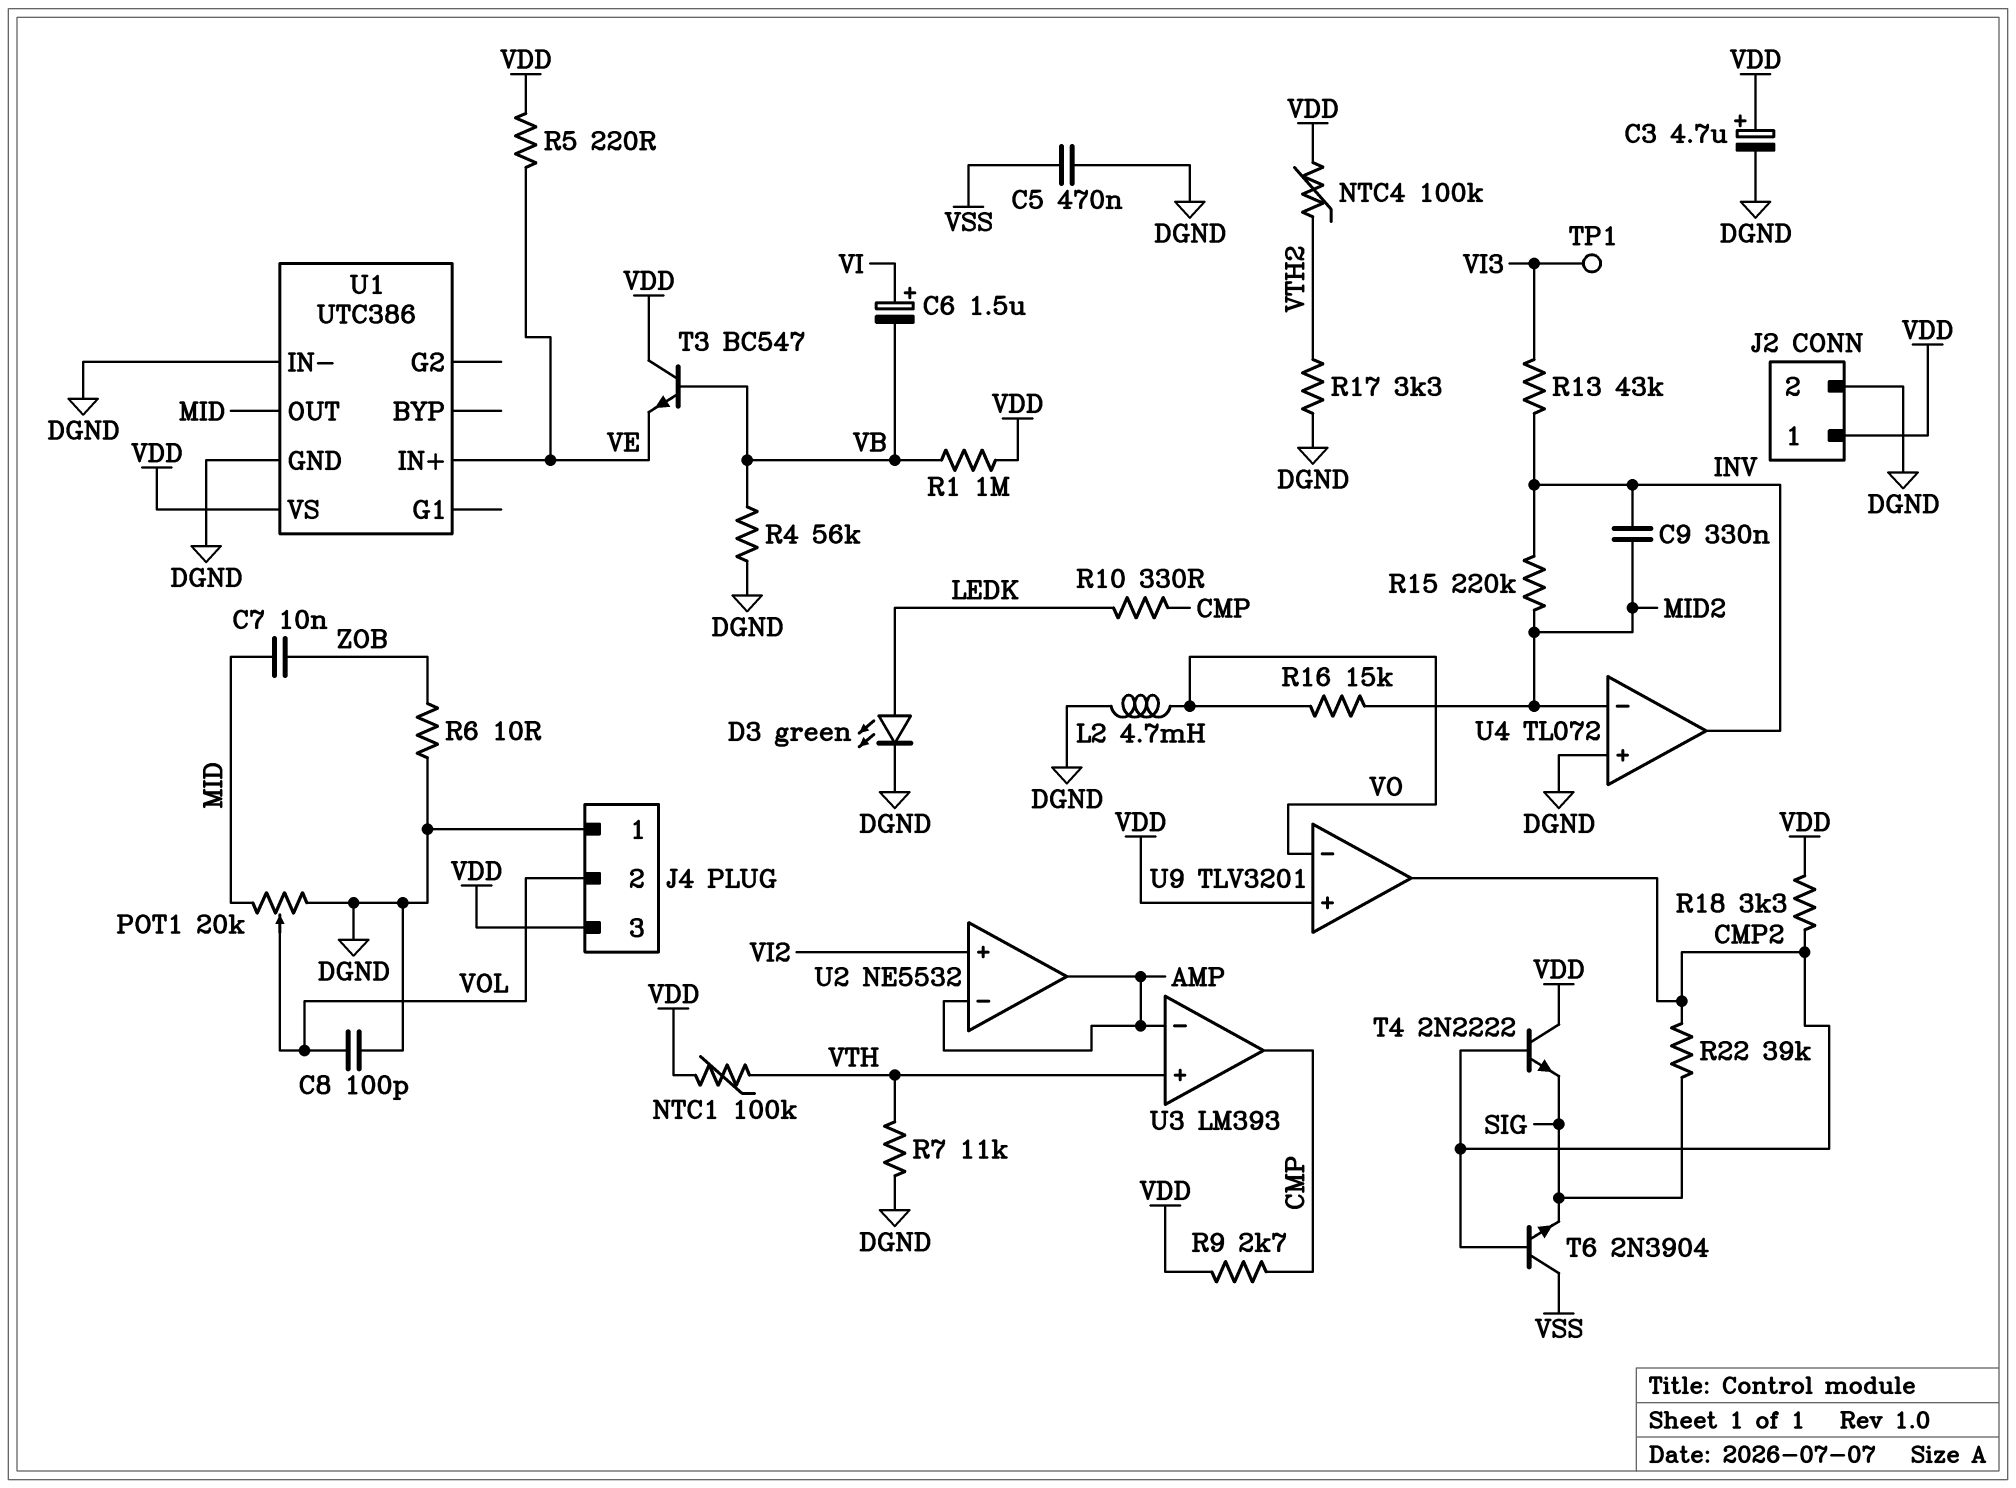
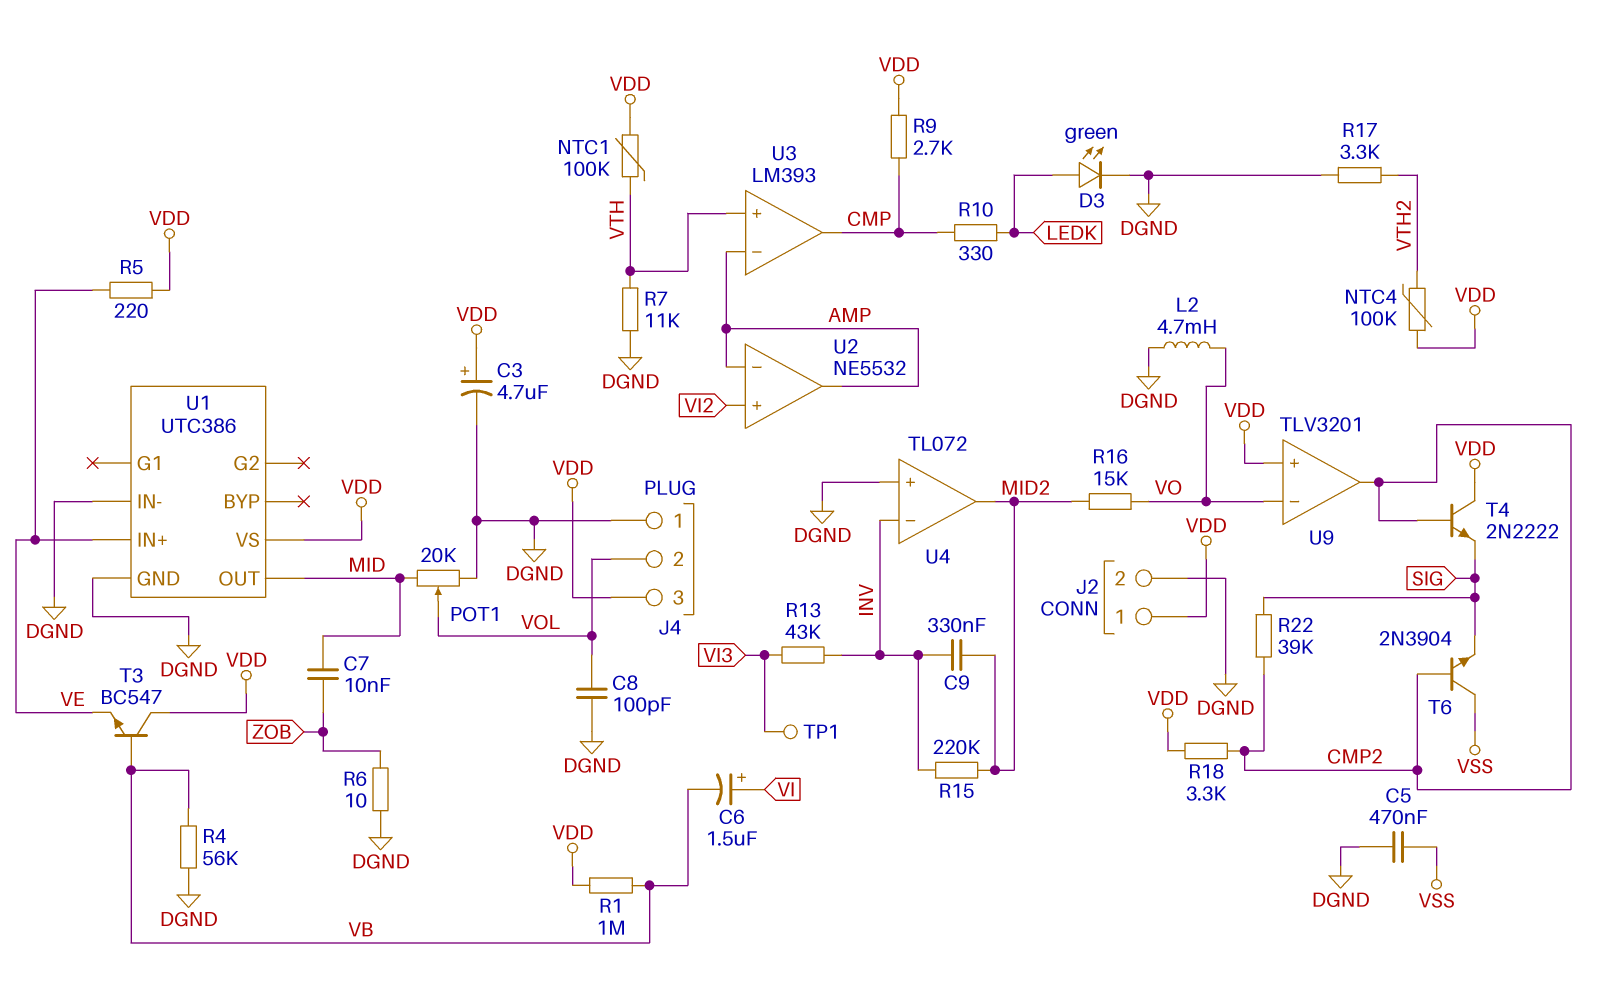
U4 pin in-: MID2 -> INV
U4 pin out: INV -> MID2

